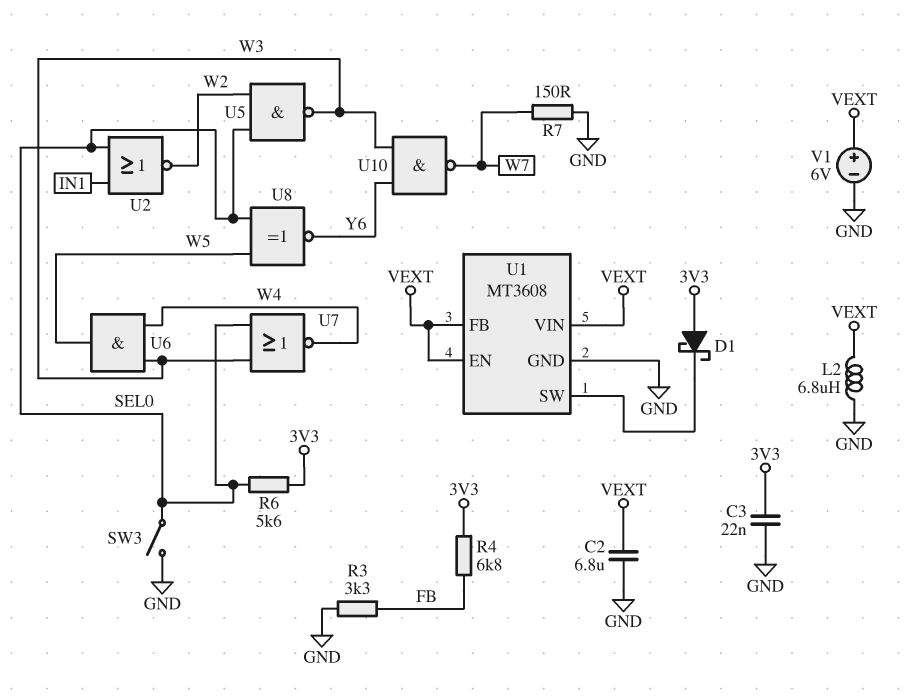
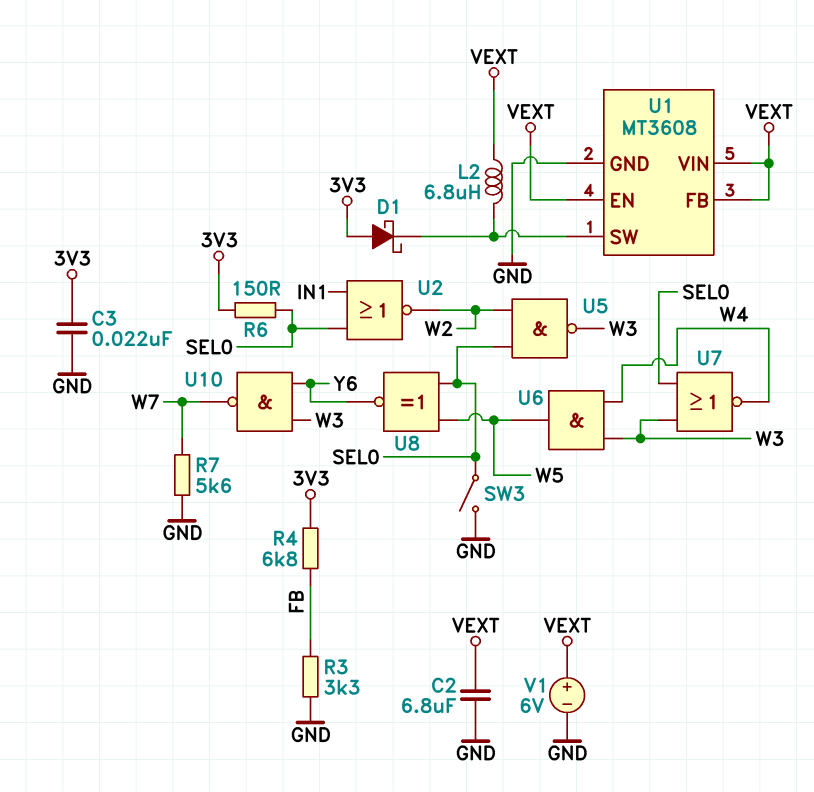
L2: 6.8uH (GND, VEXT) -> 6.8uH (U1/SW, VEXT)
R6: 5.6k (3V3, SEL0) -> 150 (3V3, SEL0)
R7: 150 (GND, W7) -> 5.6k (GND, W7)

